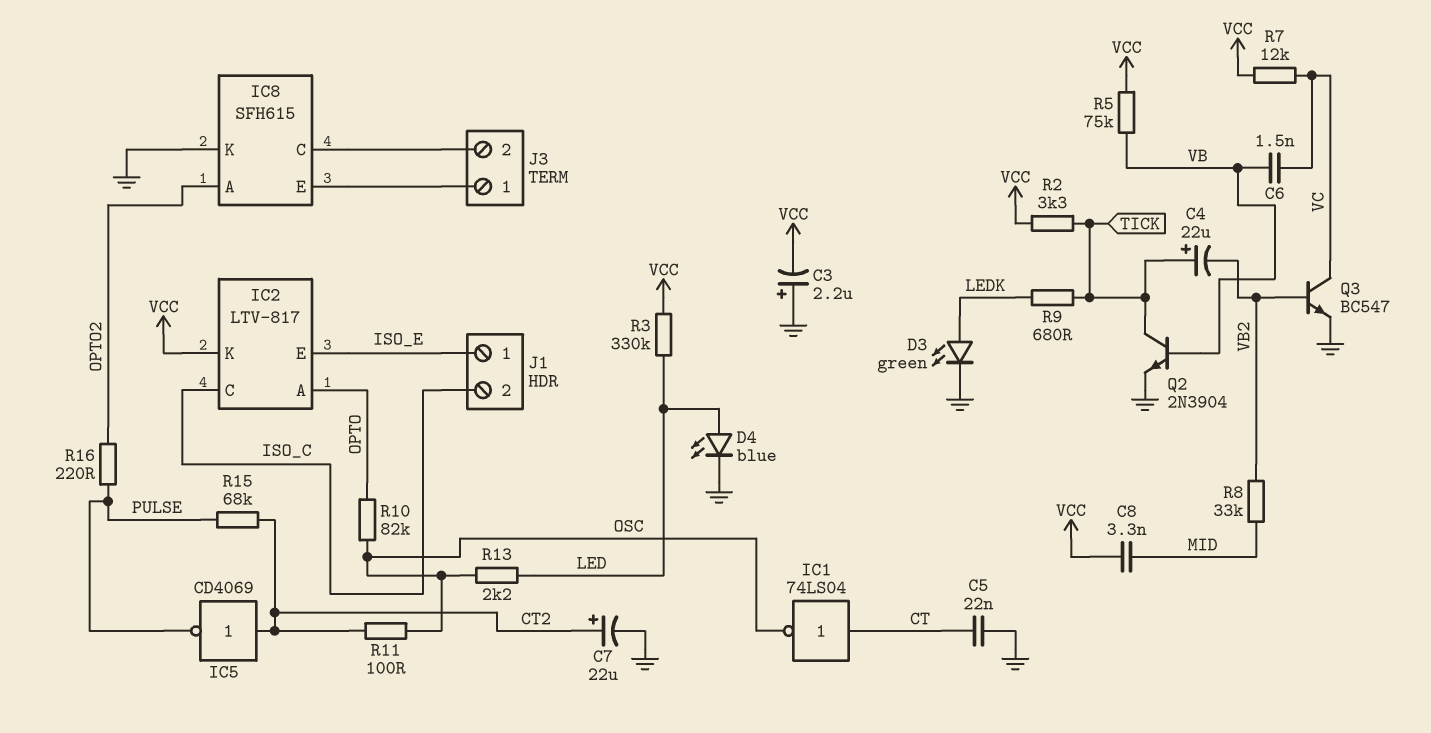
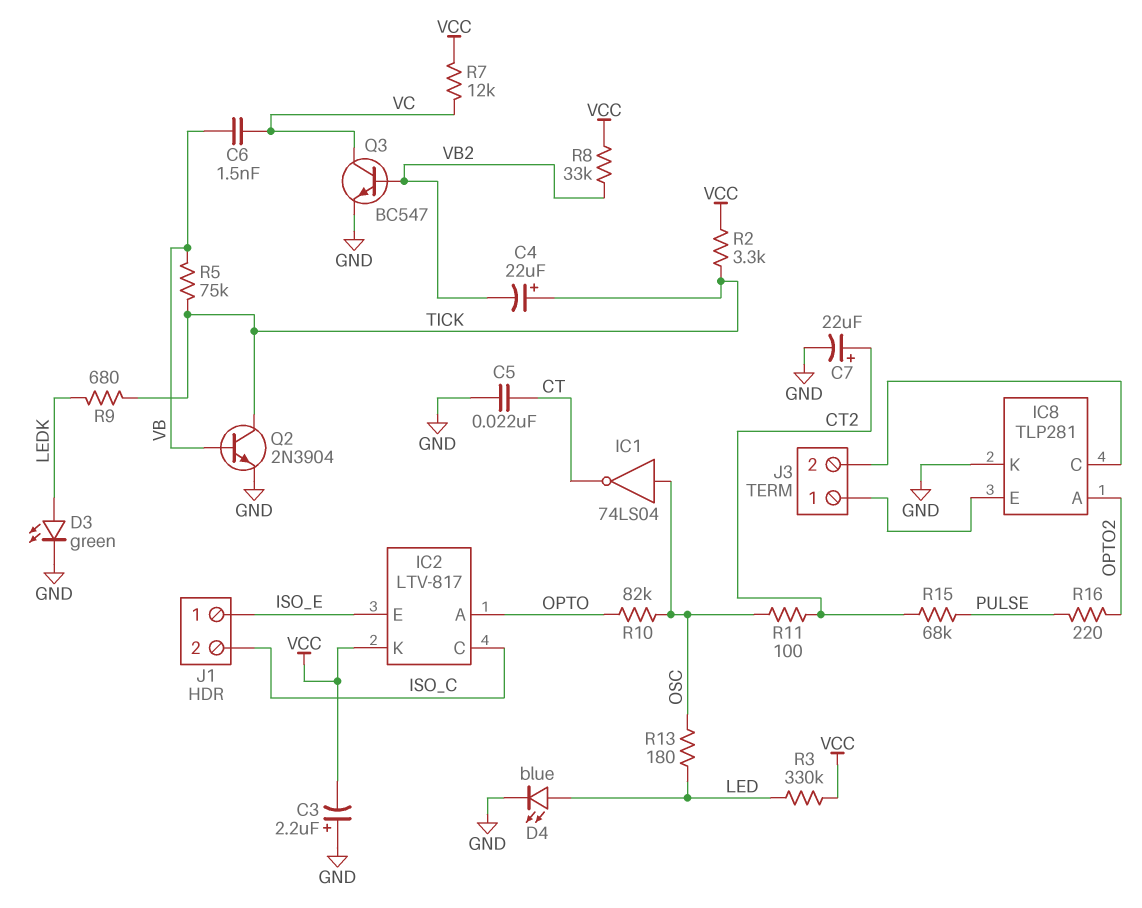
C8: 3.3nF (MID, VCC) -> none
IC1: NOT 74LS04 (in CT, out OSC) -> NOT 74LS04 (in OSC, out CT)
IC5: NOT CD4069 (in CT2, out PULSE) -> none
IC8: SFH615 -> TLP281
R5: 75k (VB, VCC) -> 75k (TICK, VB)
R8: 33k (MID, VB2) -> 33k (VB2, VCC)
R13: 2.2k (LED, OSC) -> 180 (LED, OSC)

